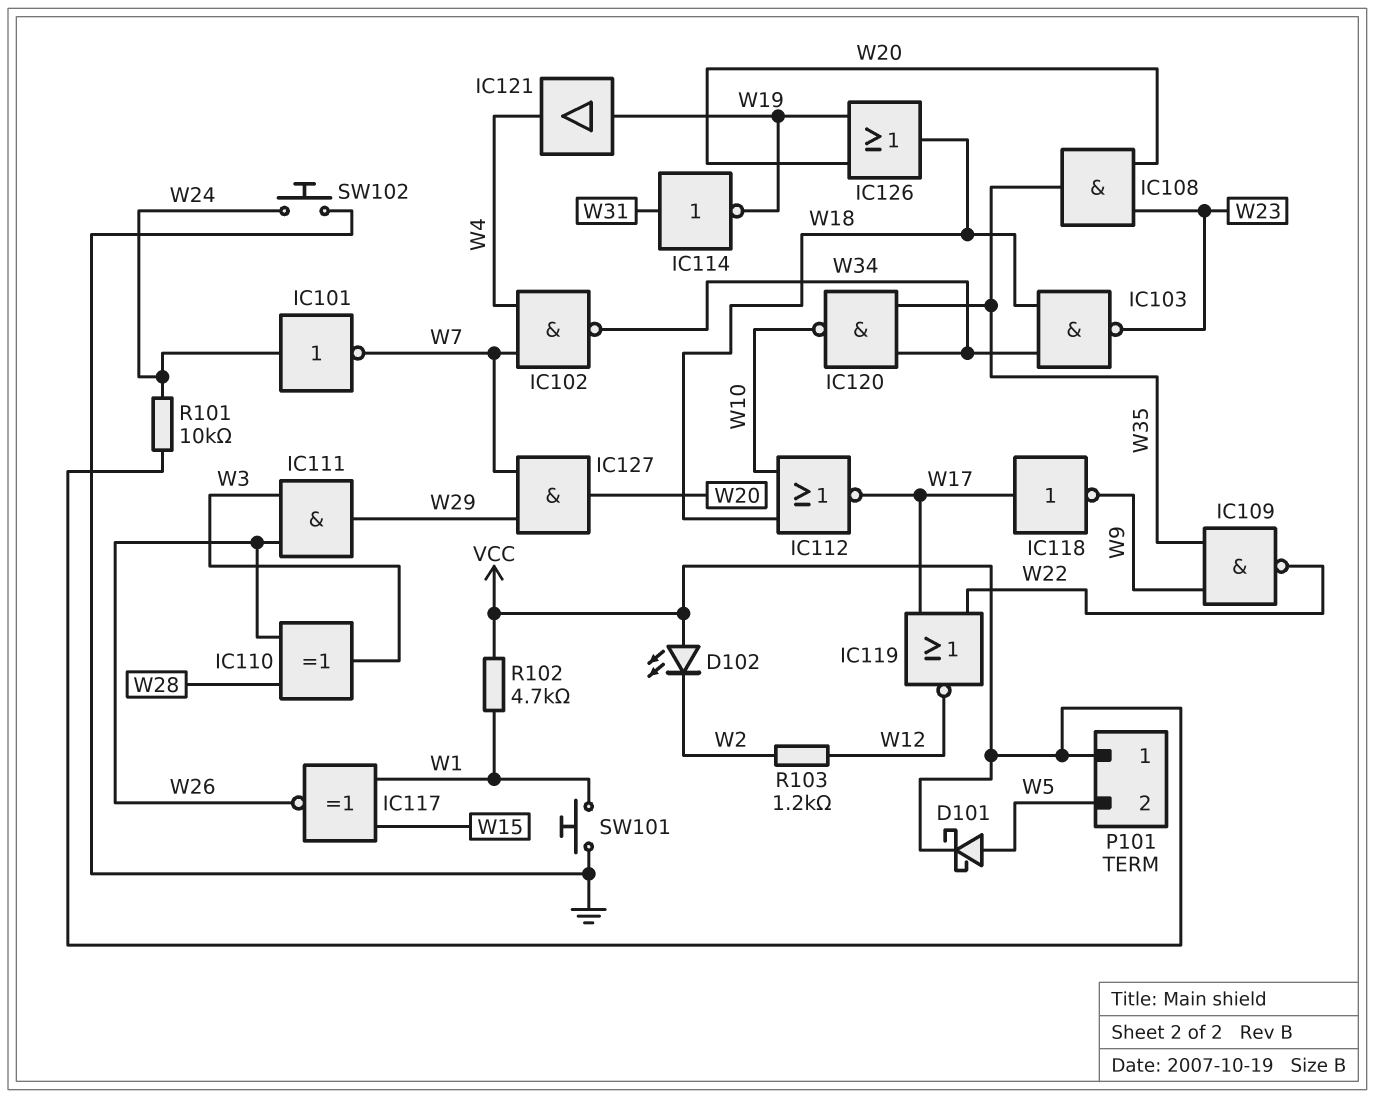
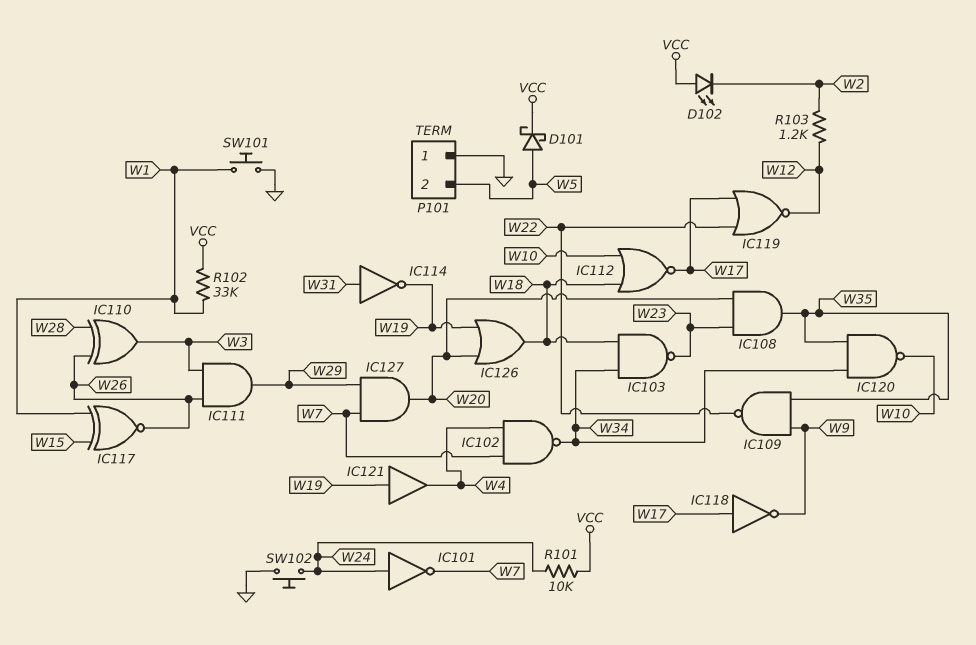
P101 pin 1: VCC -> GND
R102: 4.7k (VCC, W1) -> 33k (VCC, W1)

